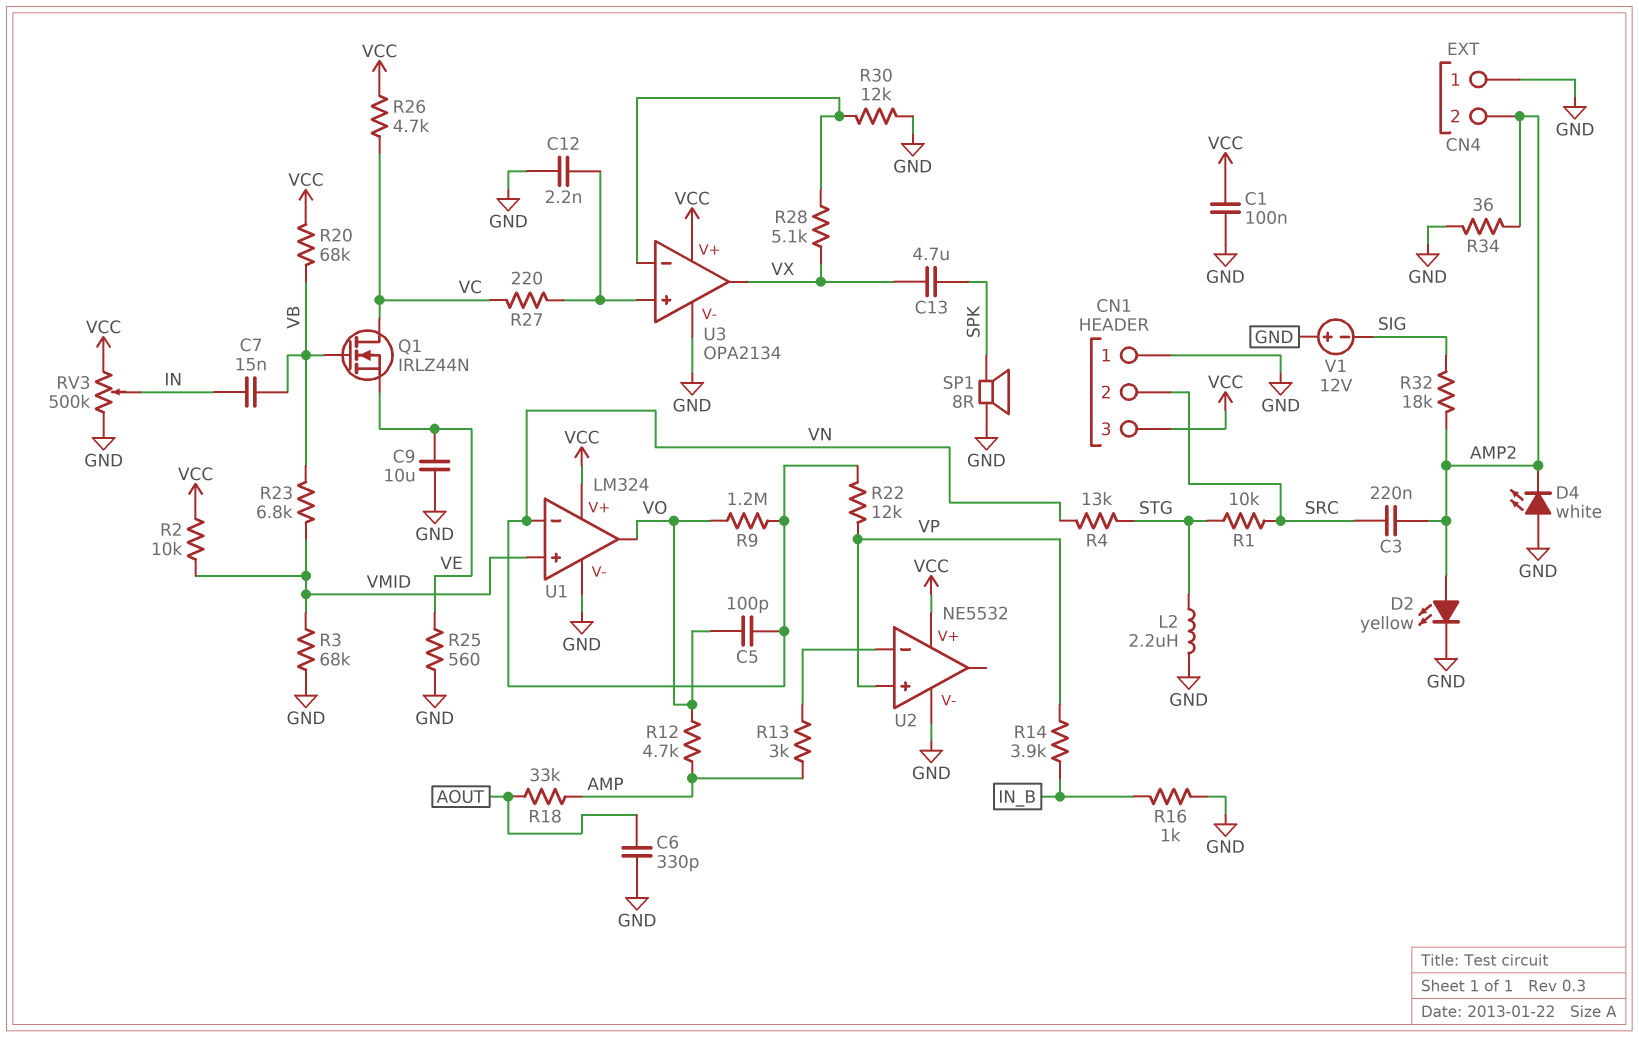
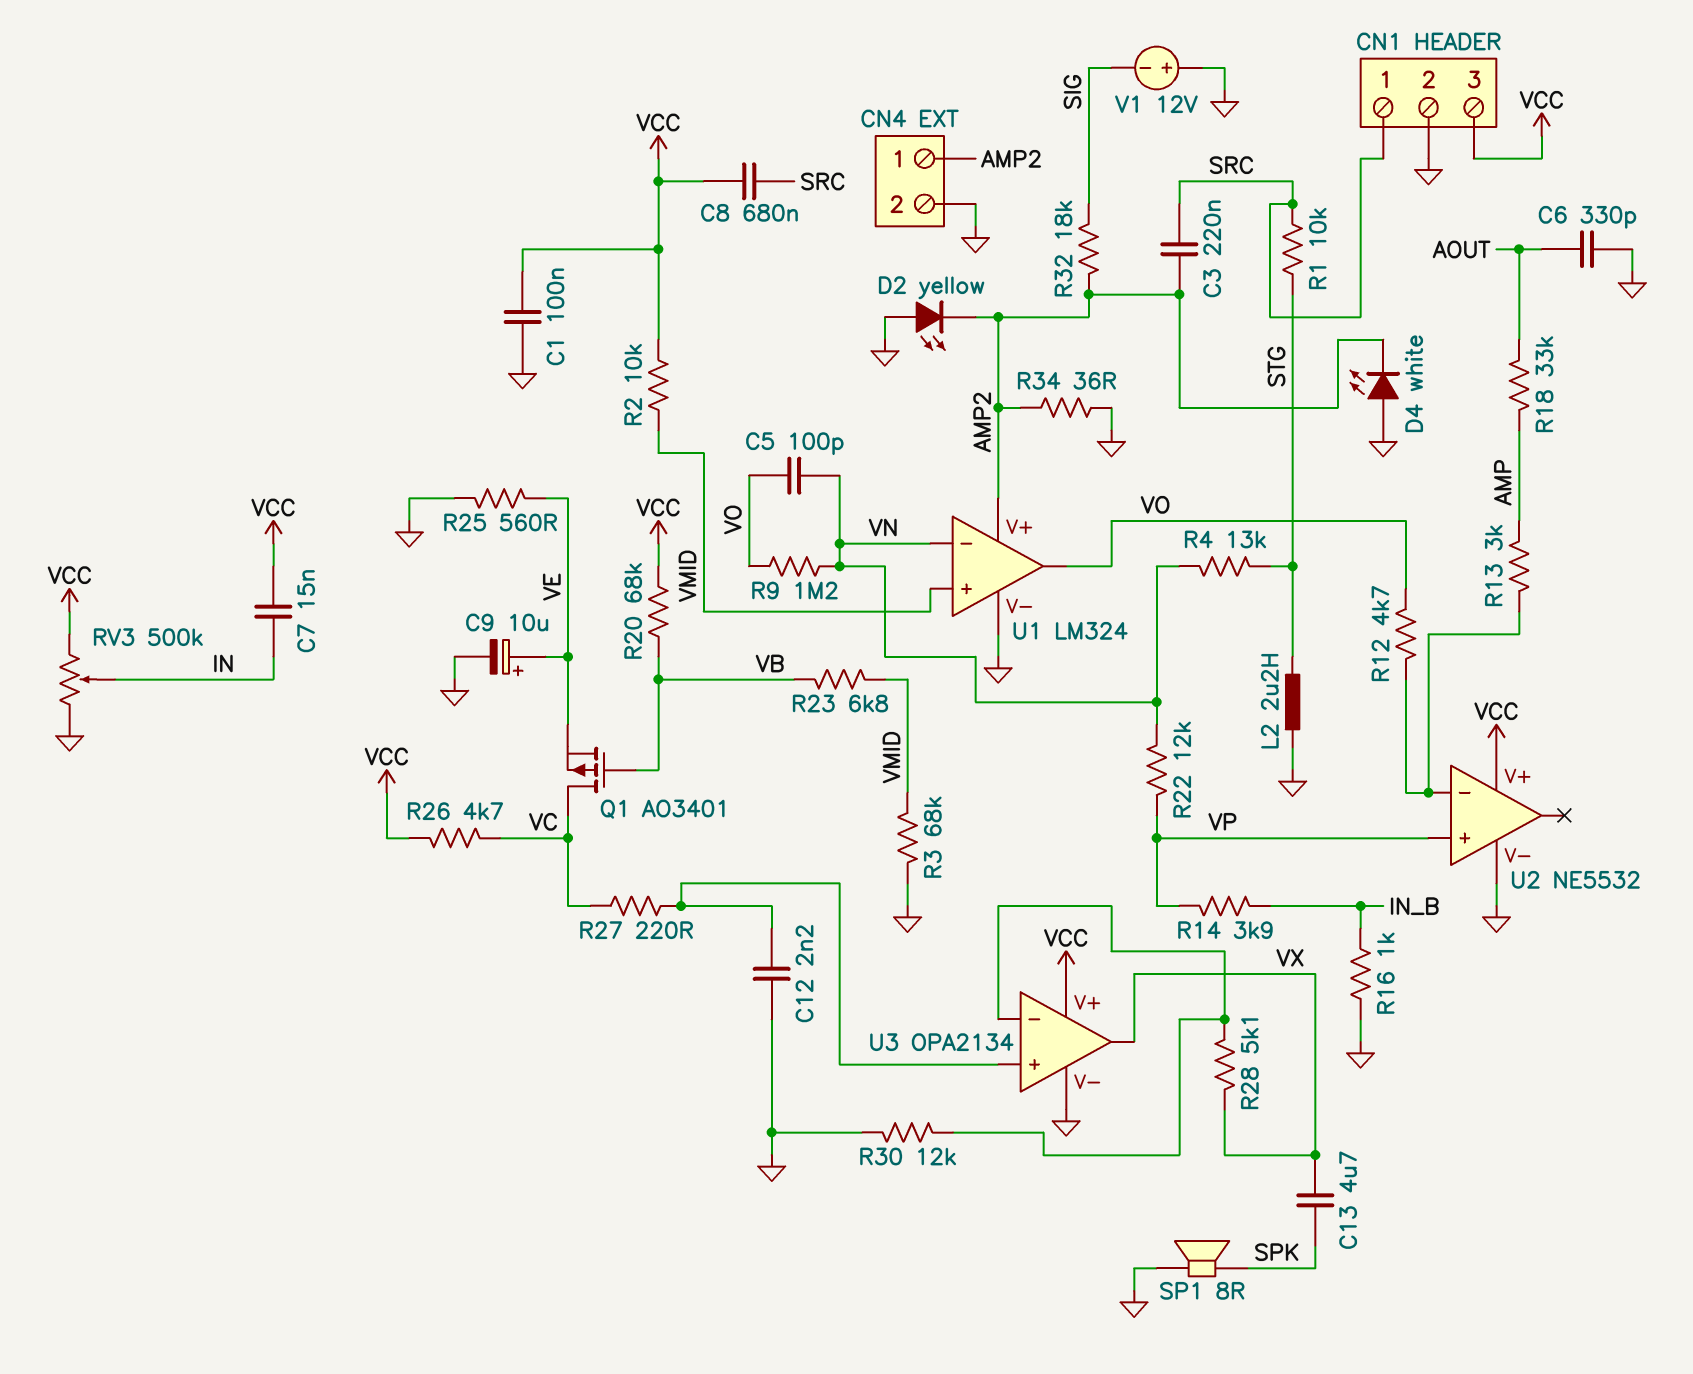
C7: 15nF (IN, VB) -> 15nF (IN, VCC)
C8: none -> 680nF (SRC, VCC)
C9: 10uF (GND, VE) -> 10uF (plus VE, minus GND)
CN1 pin 1: GND -> SRC
CN1 pin 2: SRC -> GND
CN4 pin 1: GND -> AMP2
CN4 pin 2: AMP2 -> GND
D2: LED yellow (A AMP2, K GND) -> LED yellow (A GND, K AMP2)
Q1: NMOS IRLZ44N (G VB, D VC, S VE) -> PMOS AO3401 (G VB, D VC, S VE)
R12: 4.7k (AMP, VO) -> 4.7k (U2/in-, VO)
U1 pin V+: VCC -> AMP2

